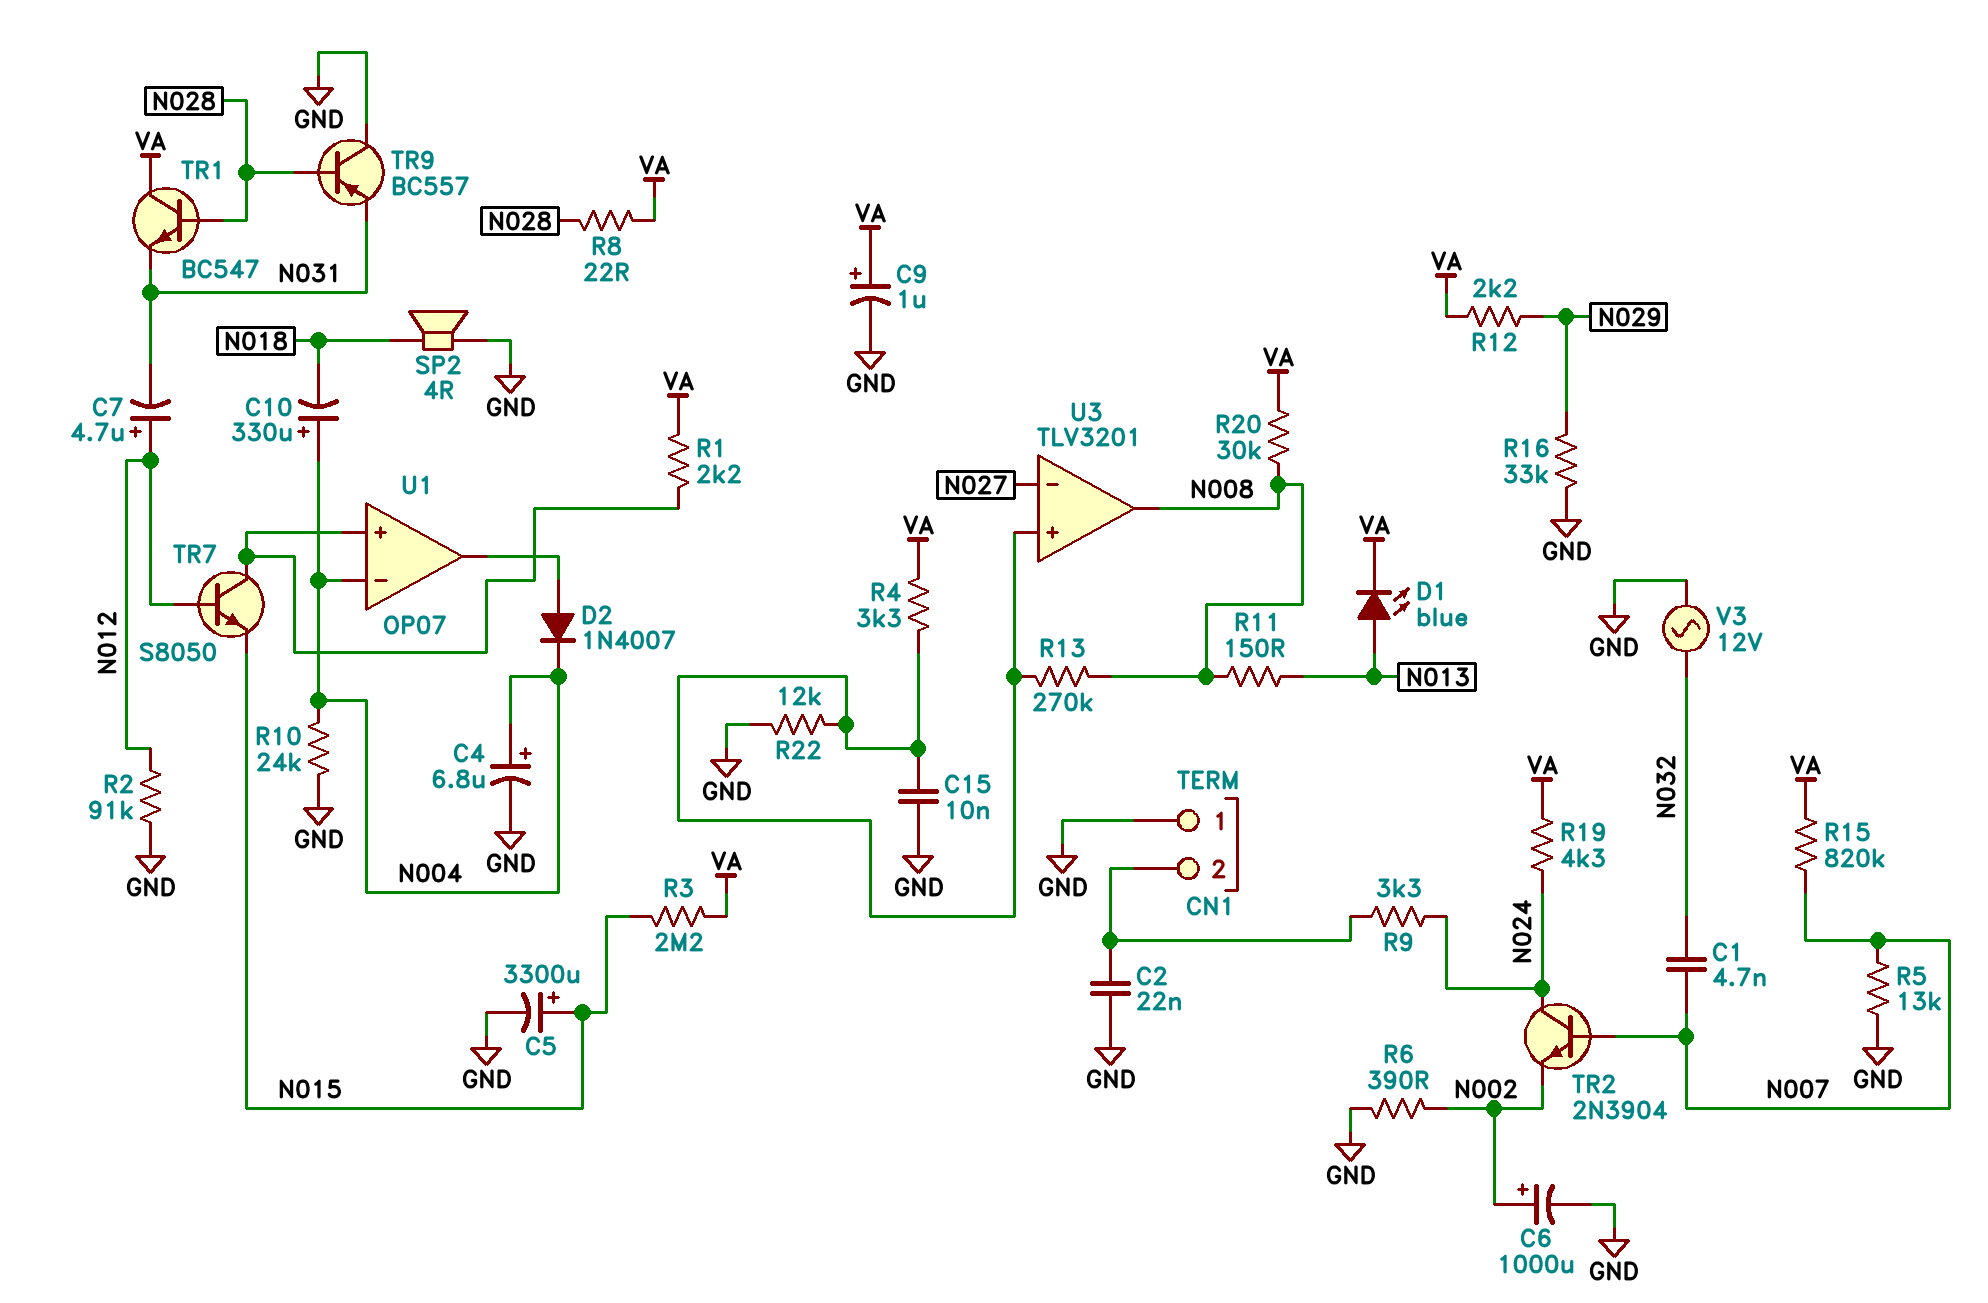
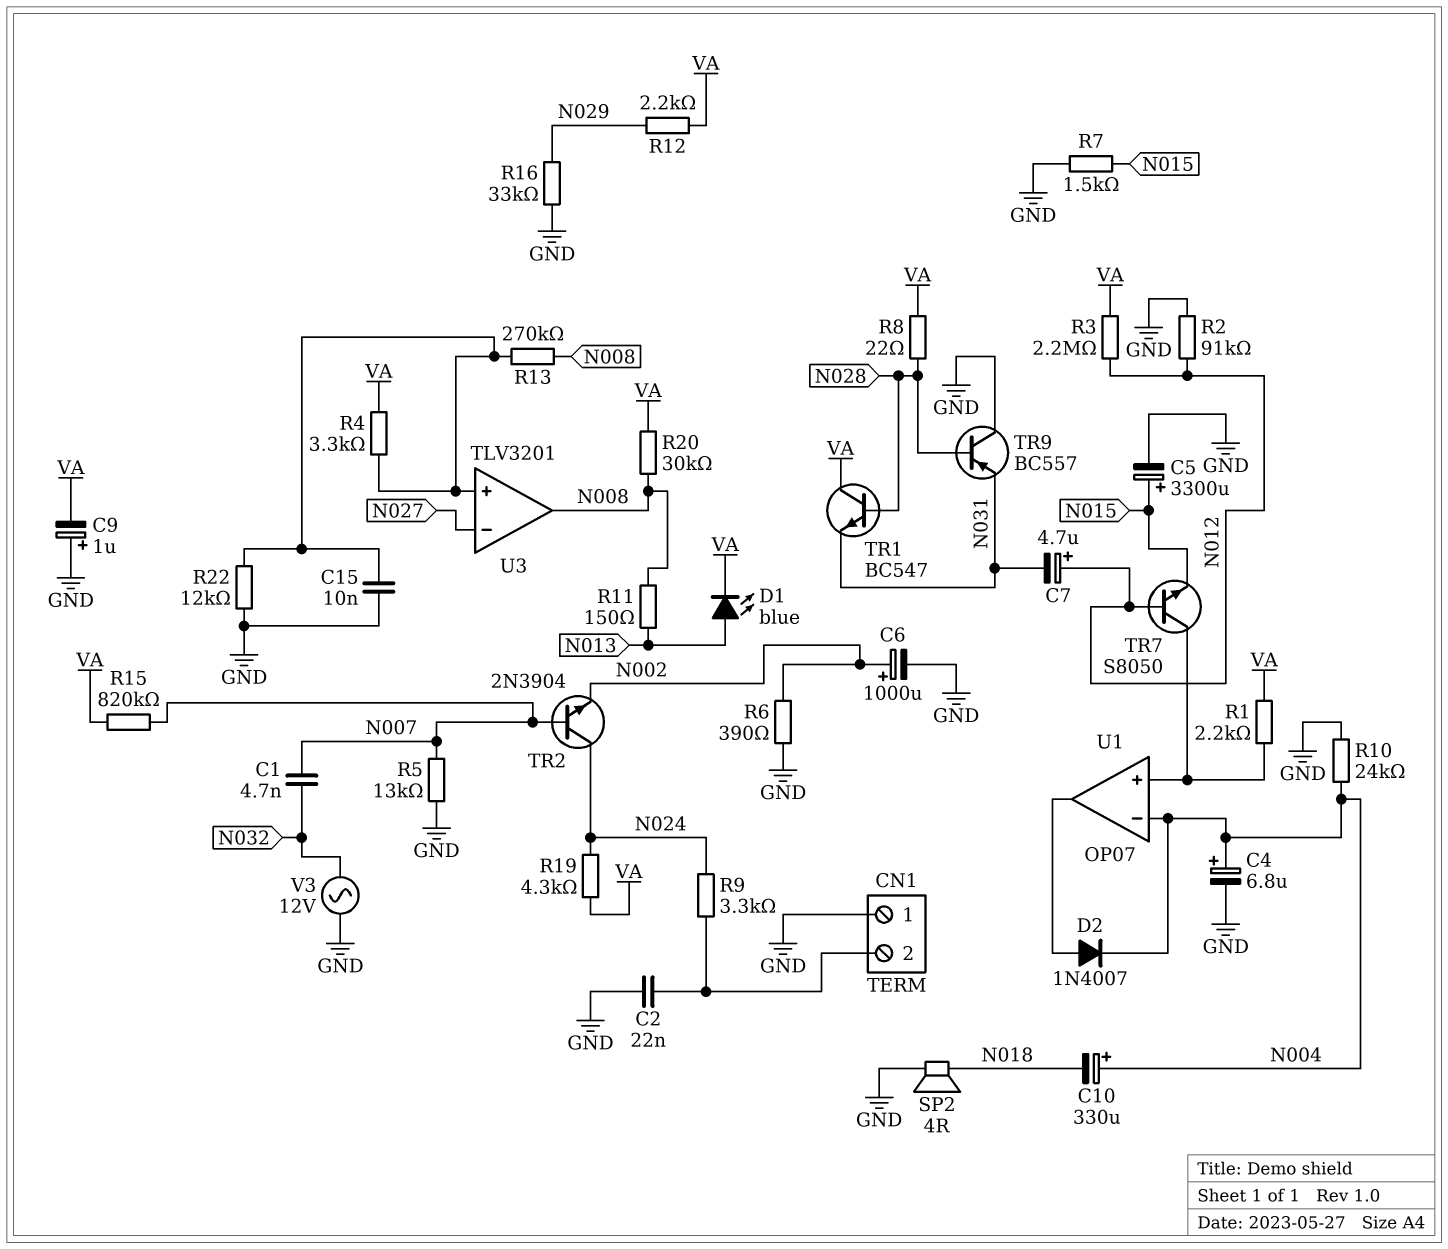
C9: 1uF (plus VA, minus GND) -> 1uF (plus GND, minus VA)
R3: 2.2M (N015, VA) -> 2.2M (N012, VA)
R7: none -> 1.5k (GND, N015)

